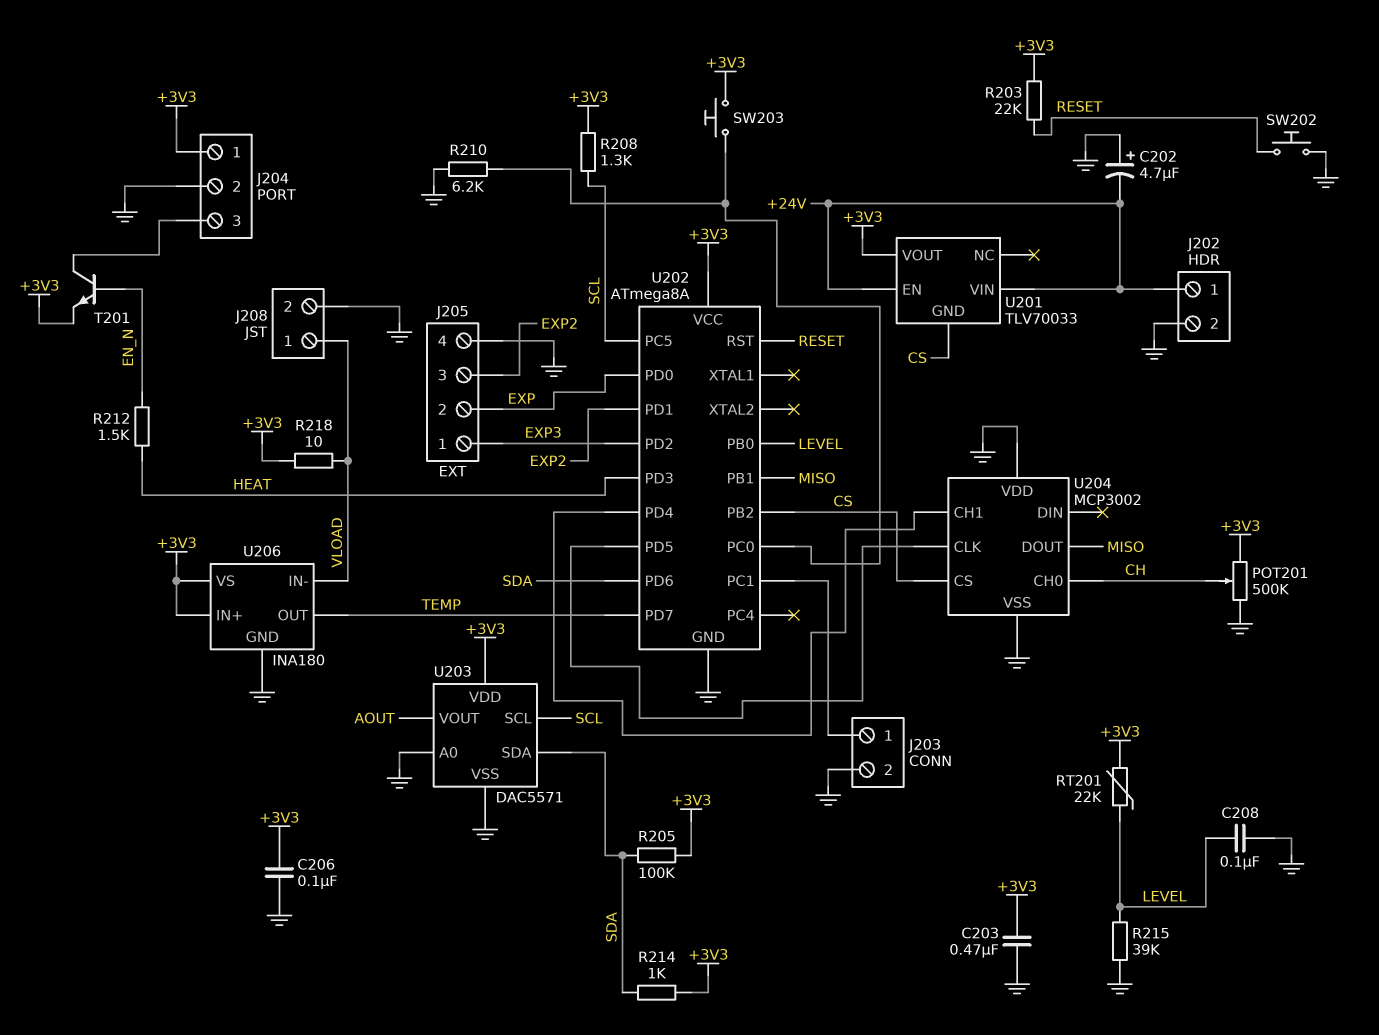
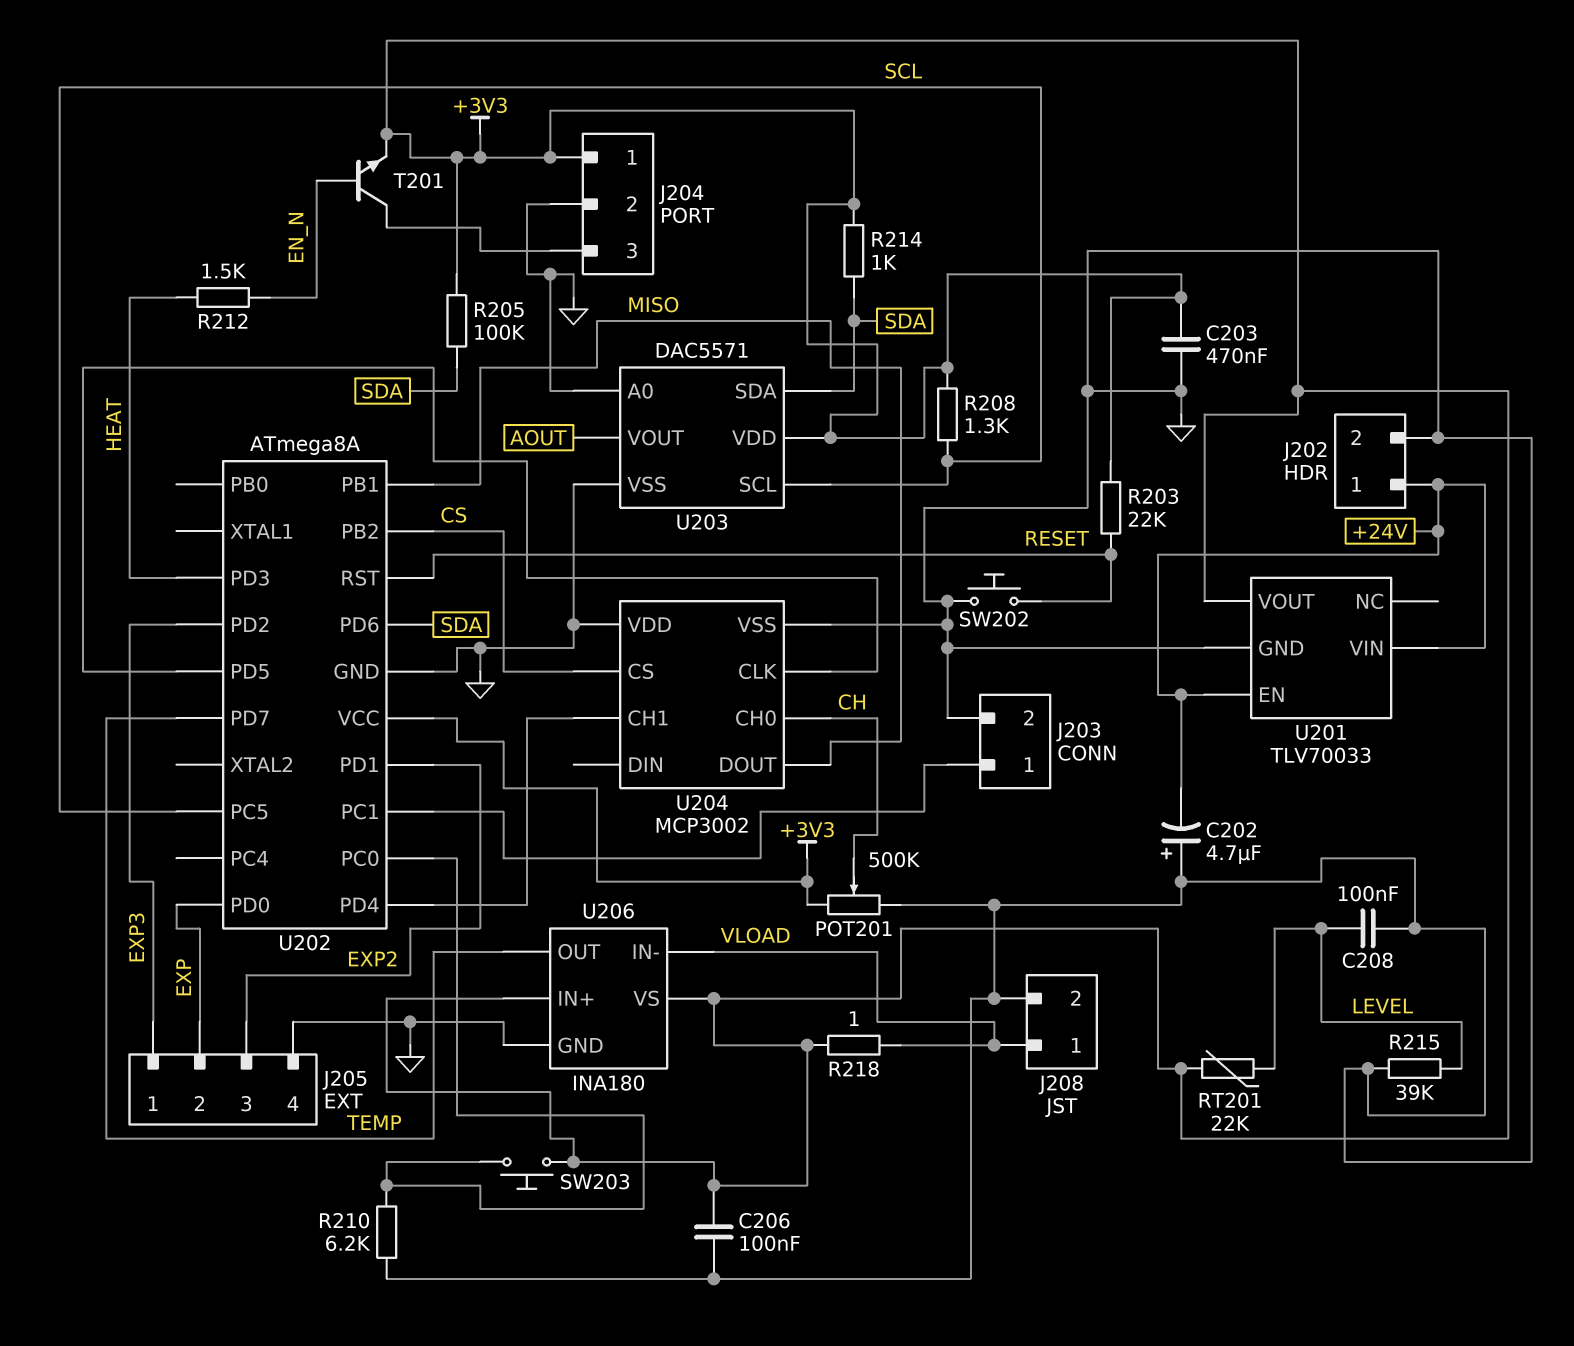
R218: 10 (+3V3, VLOAD) -> 1 (+3V3, VLOAD)
U201 pin GND: CS -> GND
U202 pin PB0: LEVEL -> none

